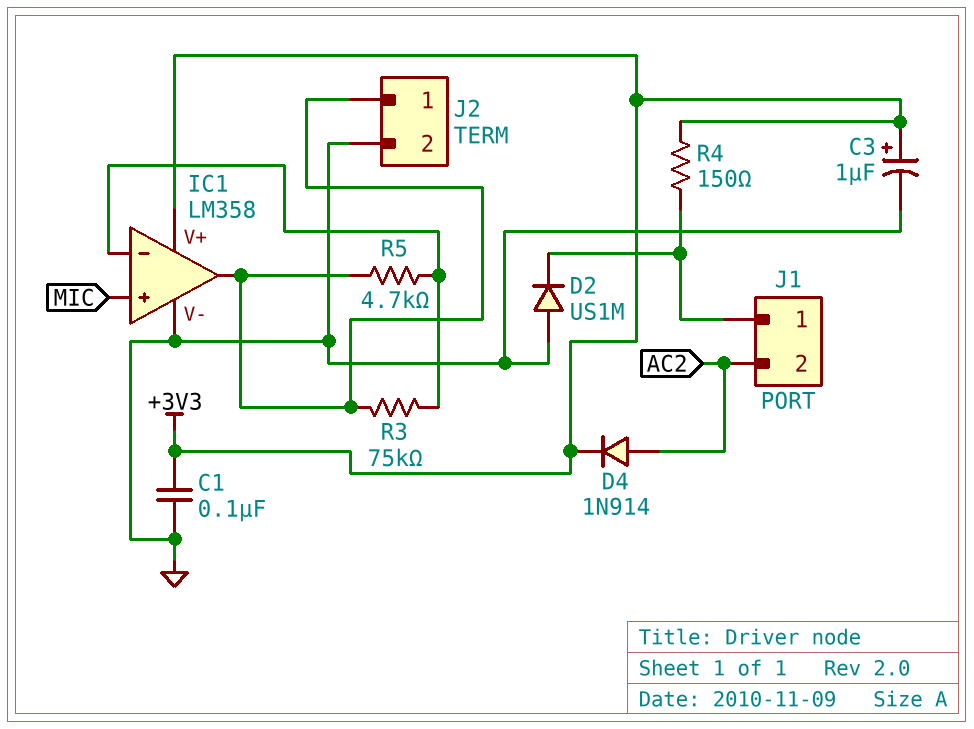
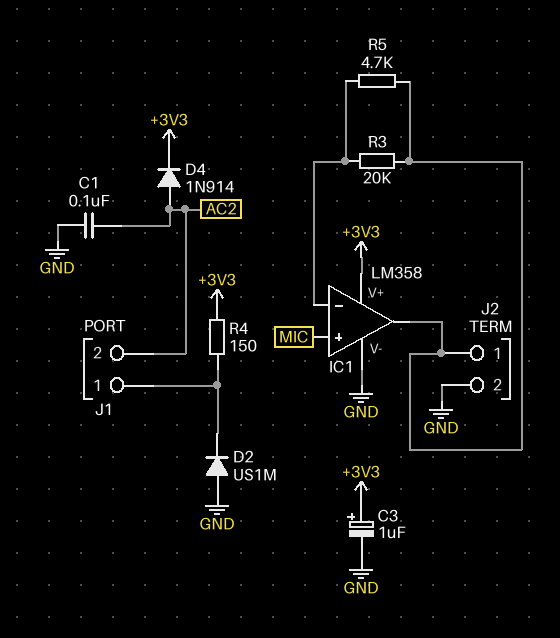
C1: 100nF (+3V3, GND) -> 100nF (AC2, GND)
R3: 75k (IC1/in-, IC1/out) -> 20k (IC1/in-, IC1/out)

